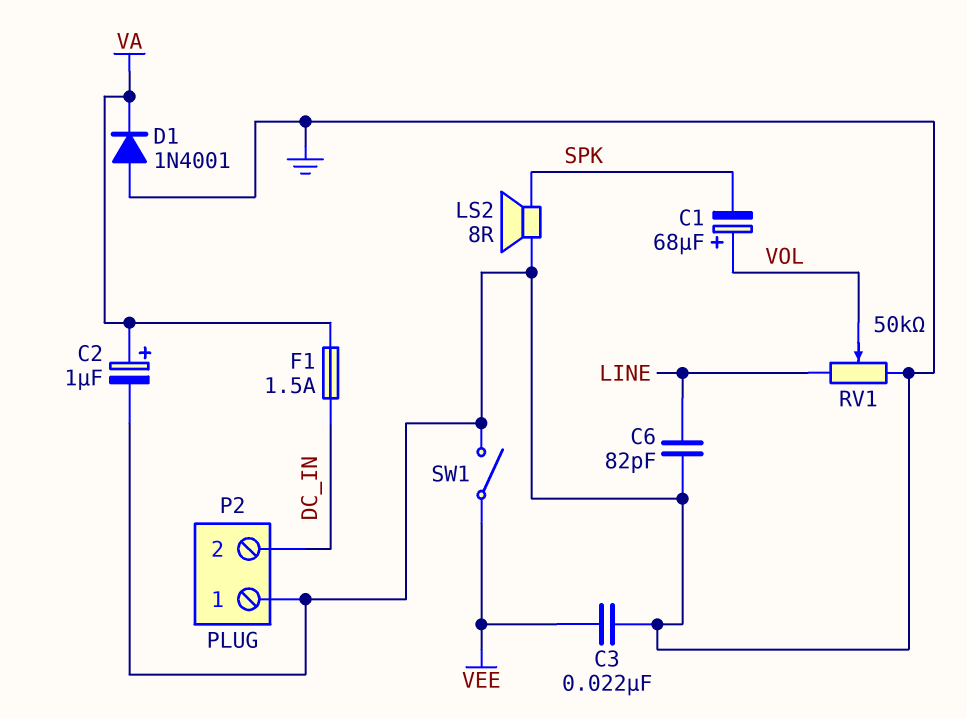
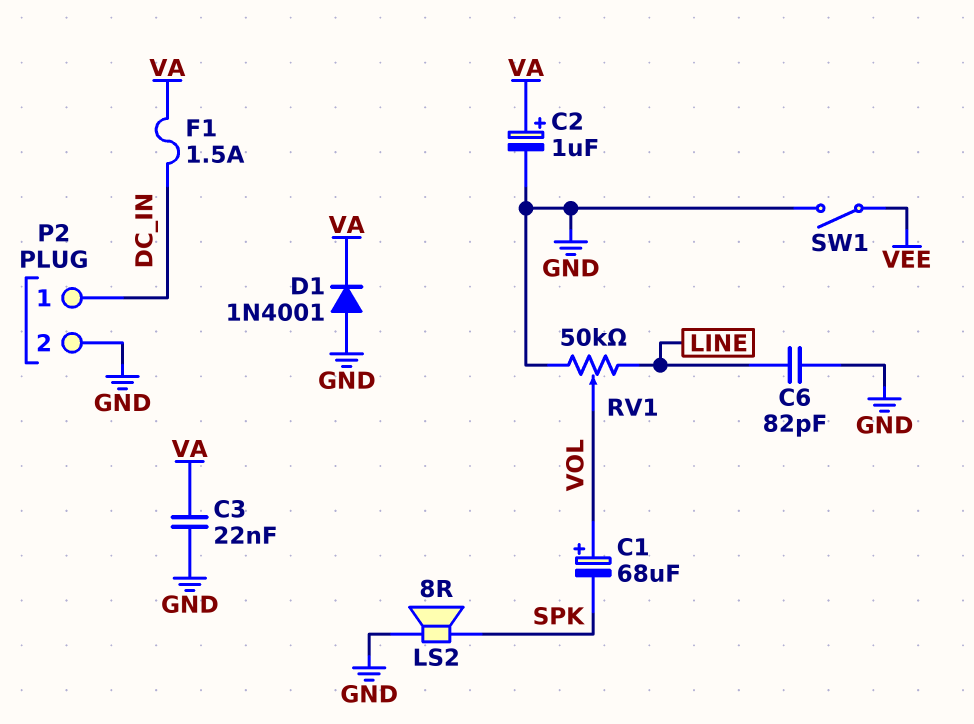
C3: 22nF (GND, VEE) -> 22nF (GND, VA)
P2 pin 1: GND -> DC_IN
P2 pin 2: DC_IN -> GND

